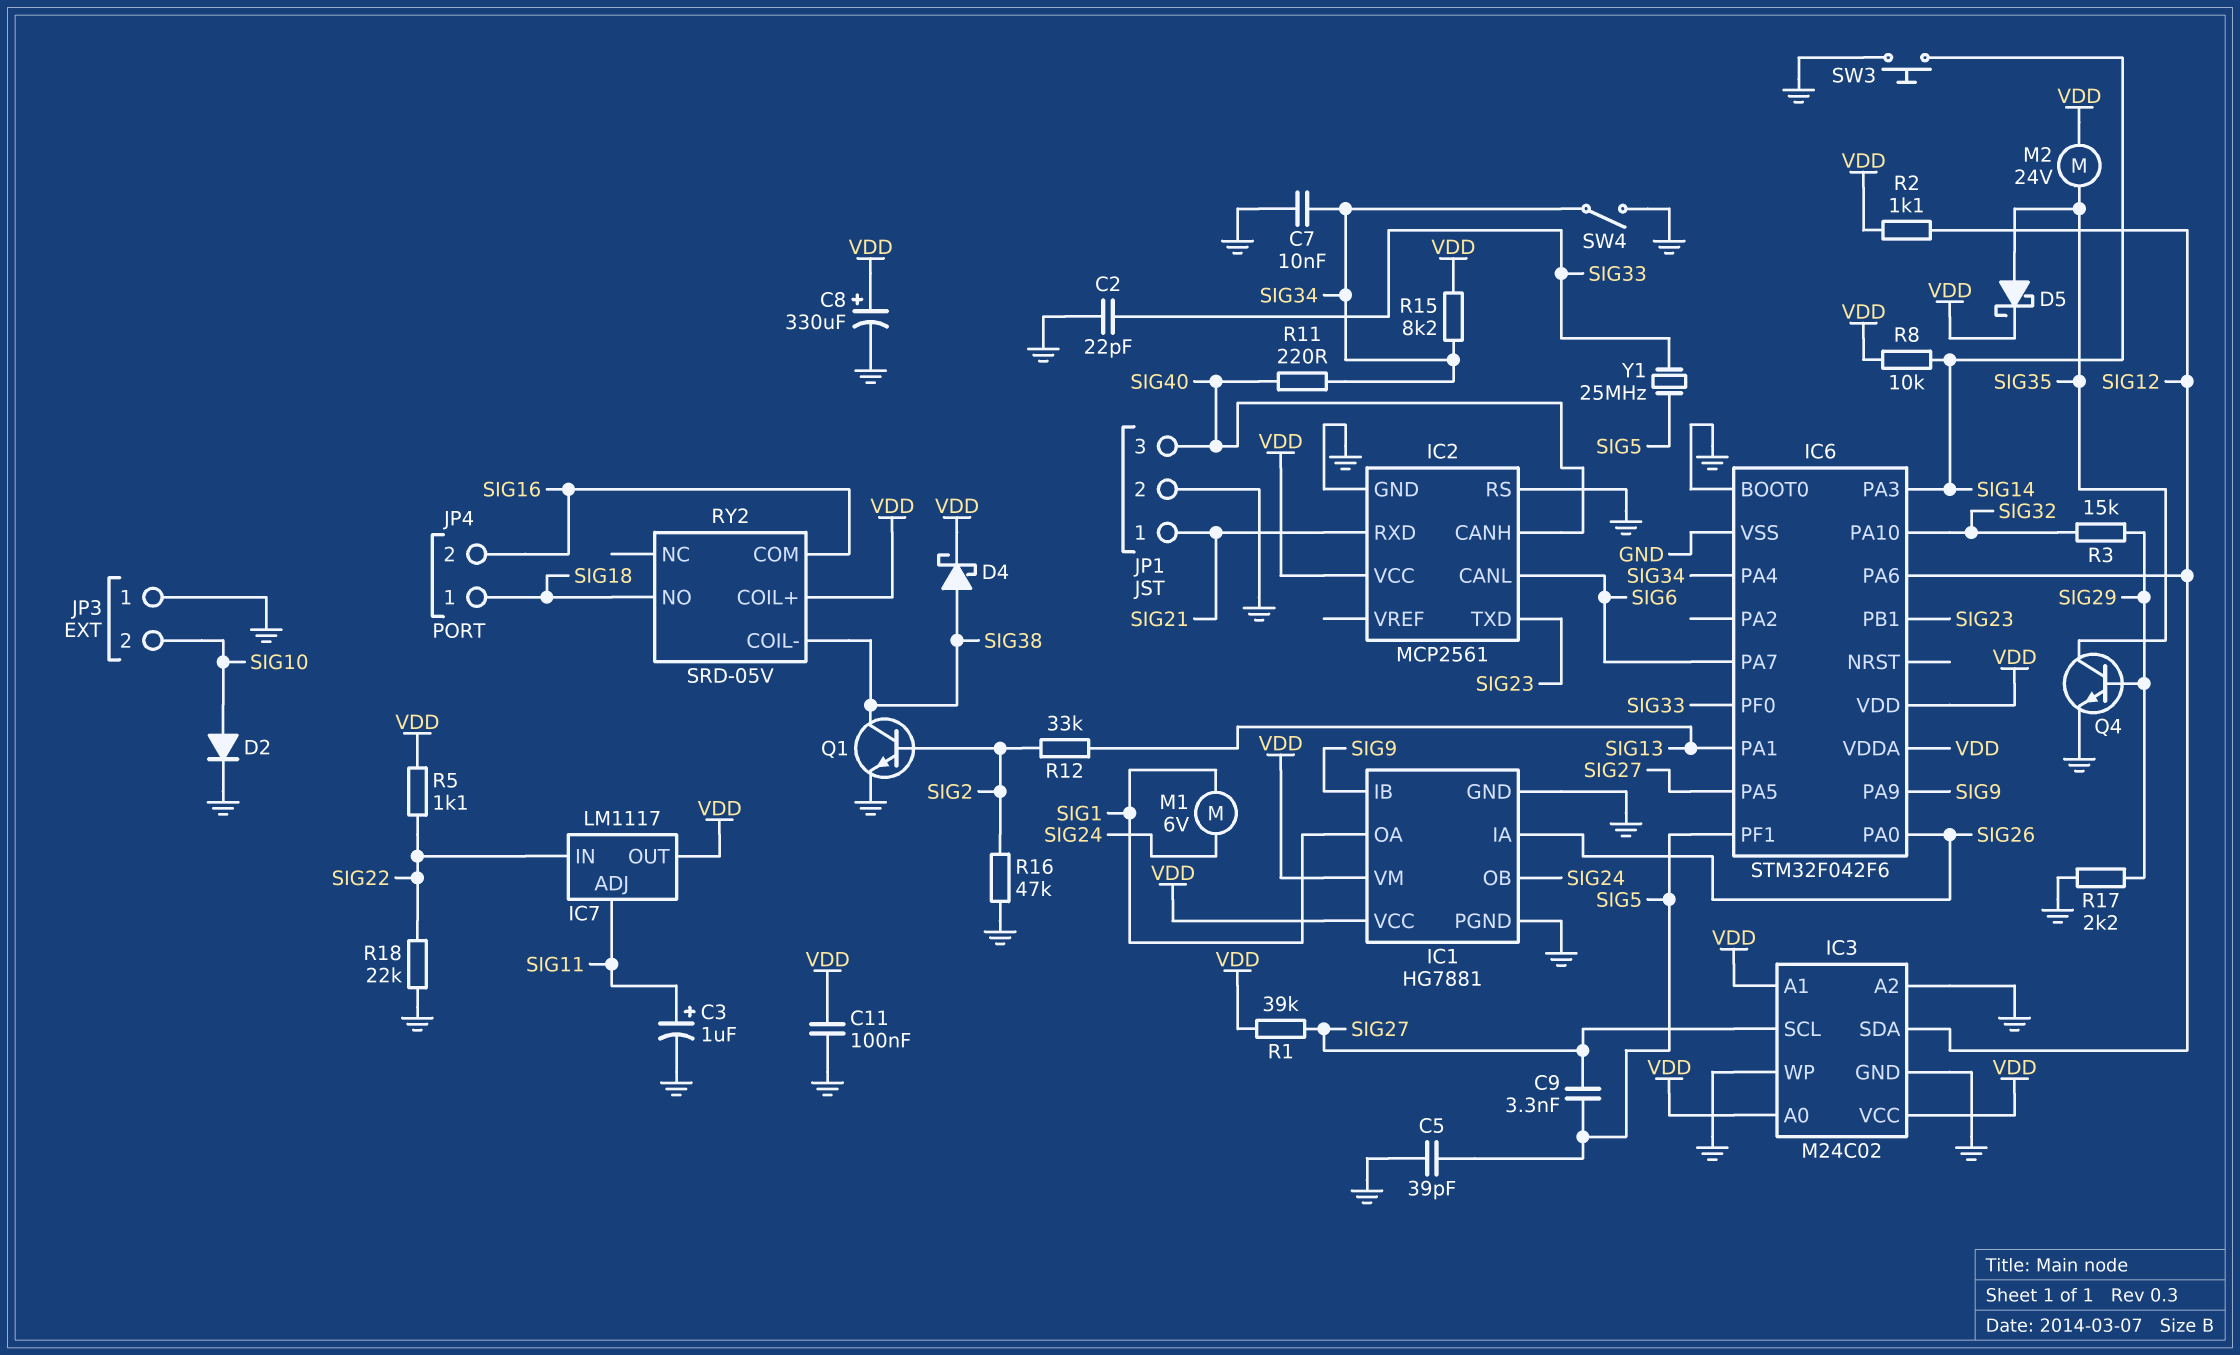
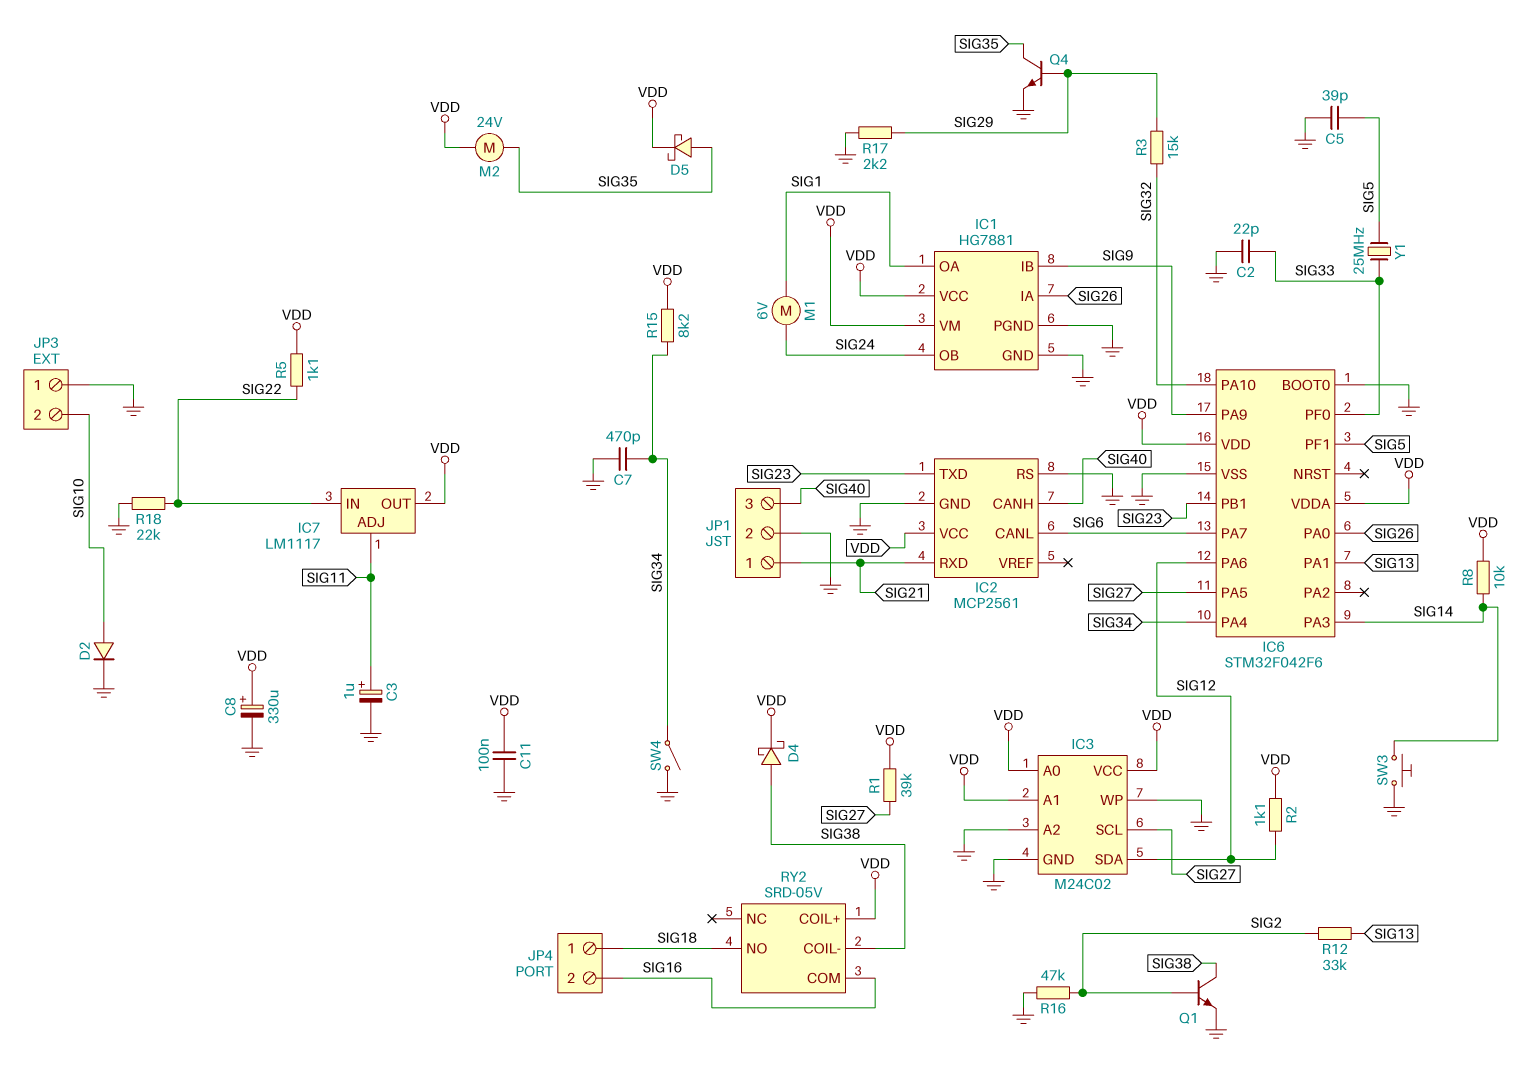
C7: 10nF (GND, SIG34) -> 470pF (GND, SIG34)
C9: 3.3nF (SIG5, SIG27) -> none
R11: 220 (SIG34, SIG40) -> none

